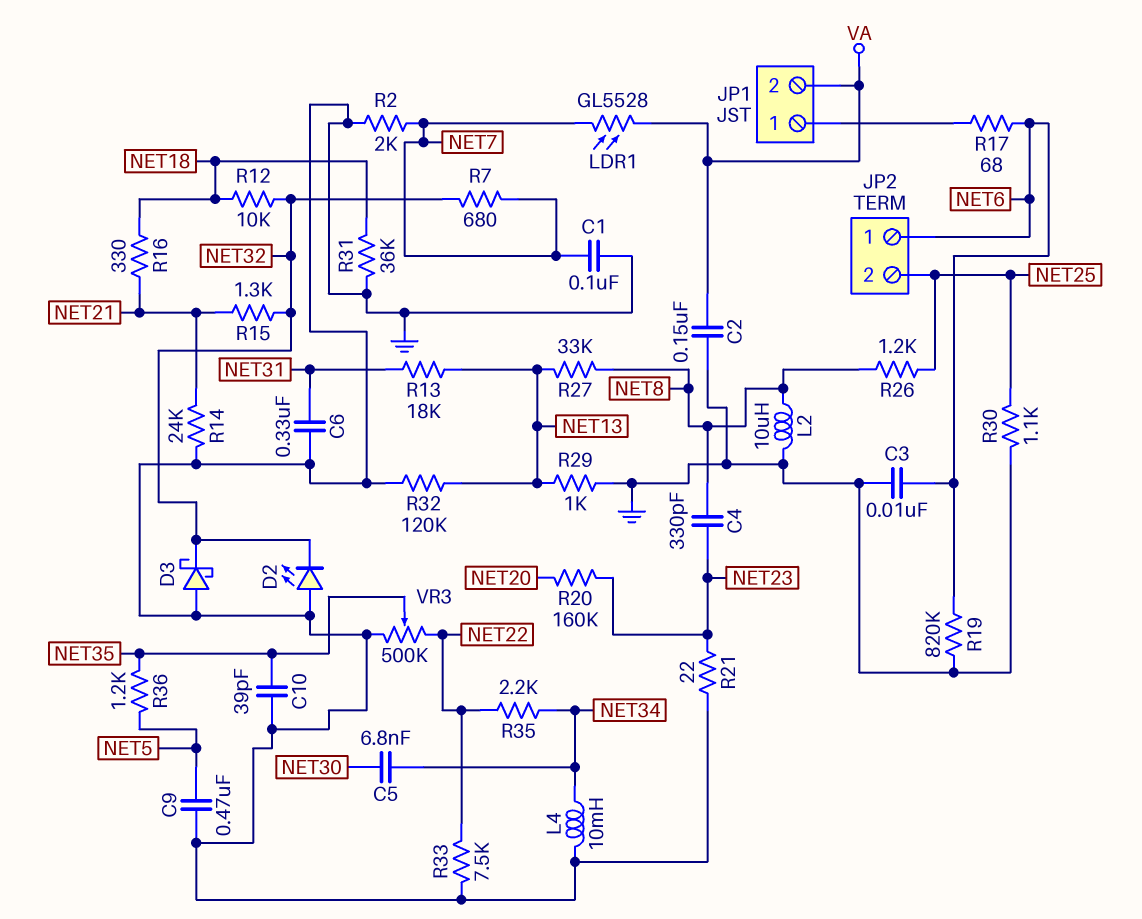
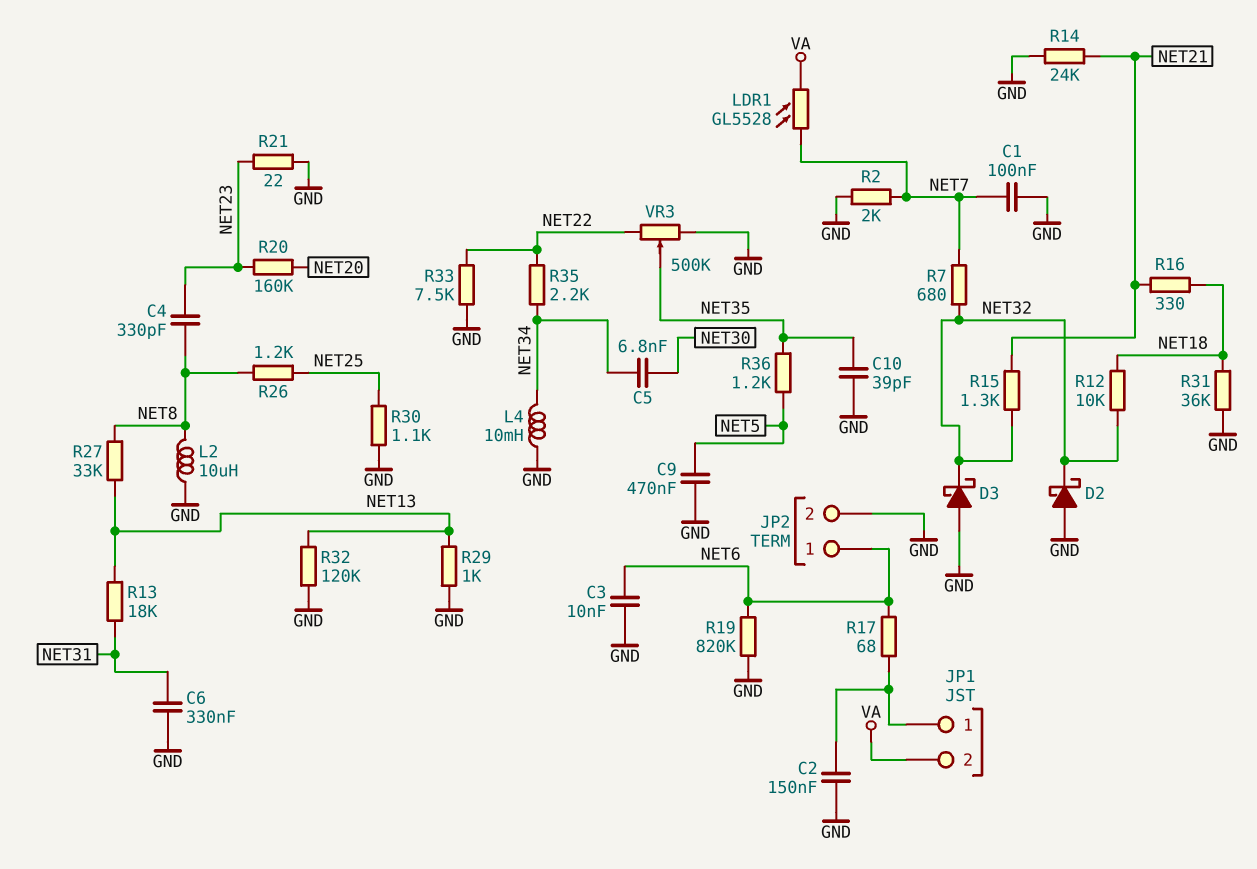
C2: 150nF (GND, VA) -> 150nF (GND, JP1/1)
D2: LED (A GND, K NET32) -> schottky (A GND, K NET32)
JP2 pin 2: NET25 -> GND

